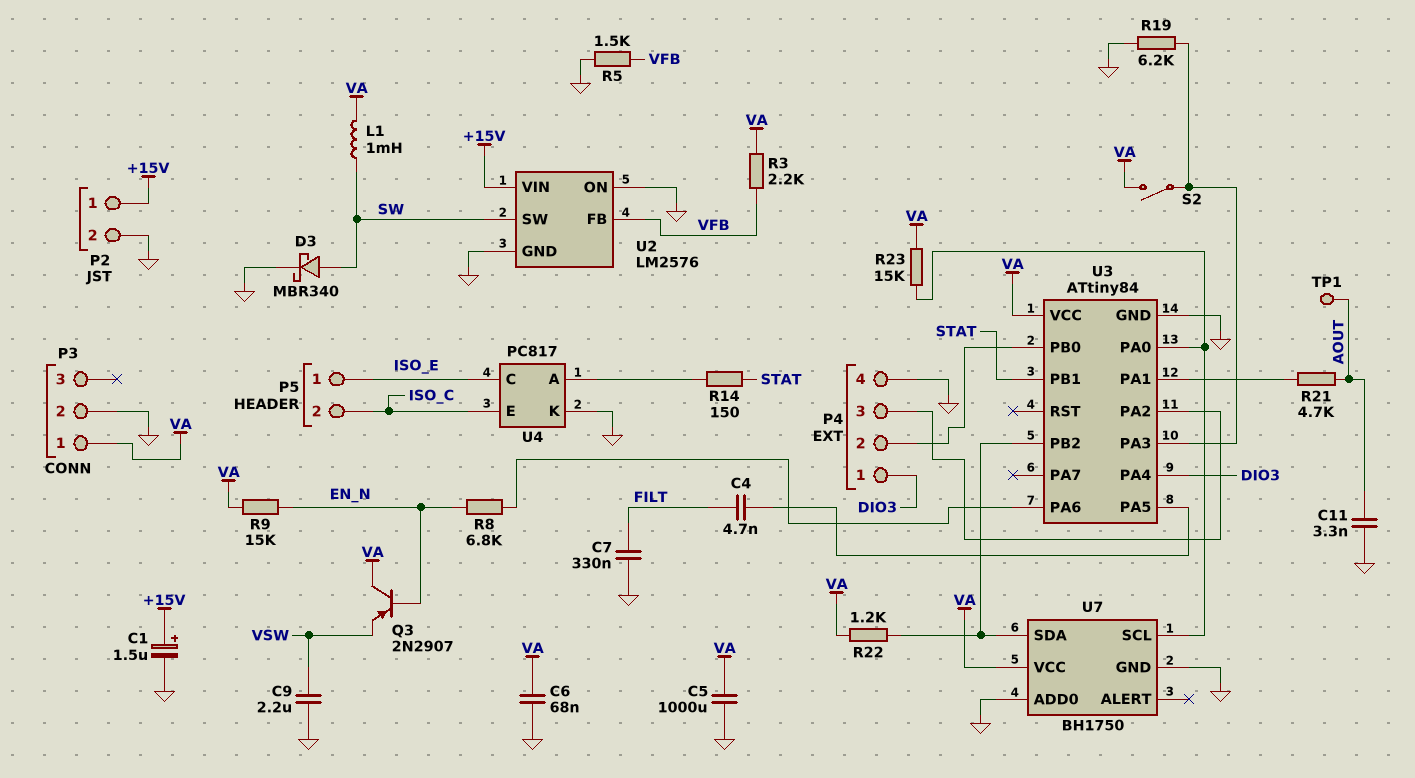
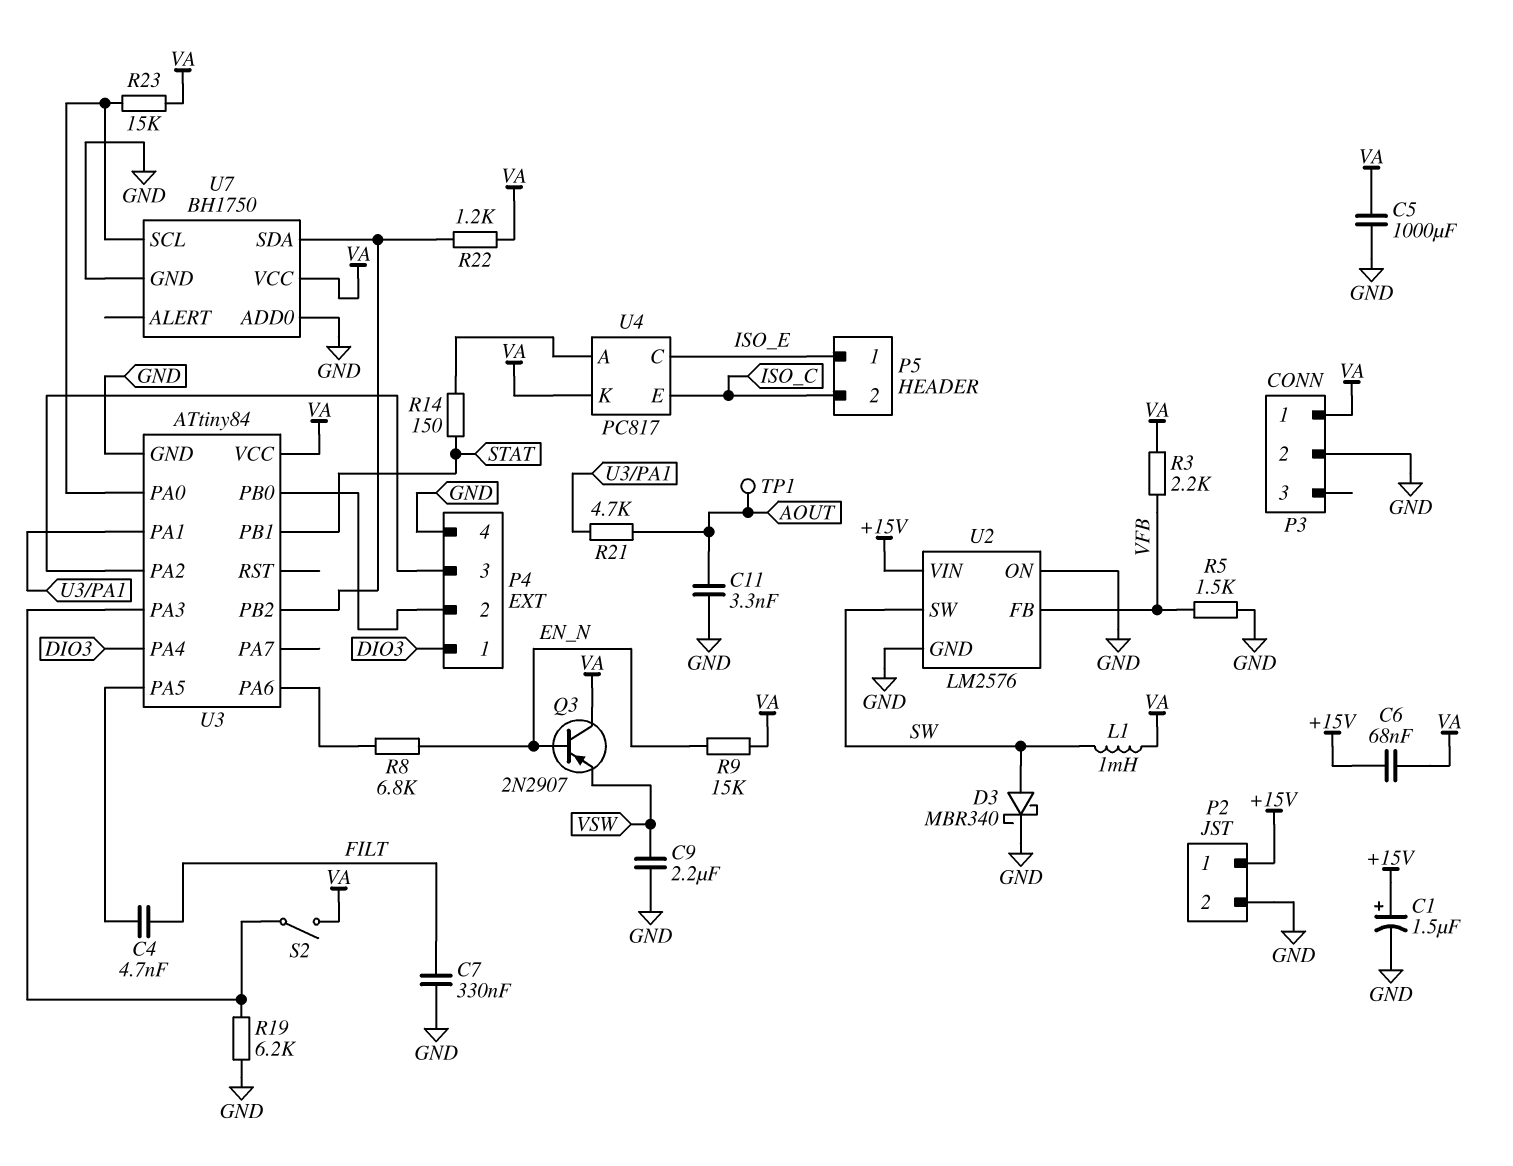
C6: 68nF (GND, VA) -> 68nF (+15V, VA)
U4 pin K: GND -> VA

